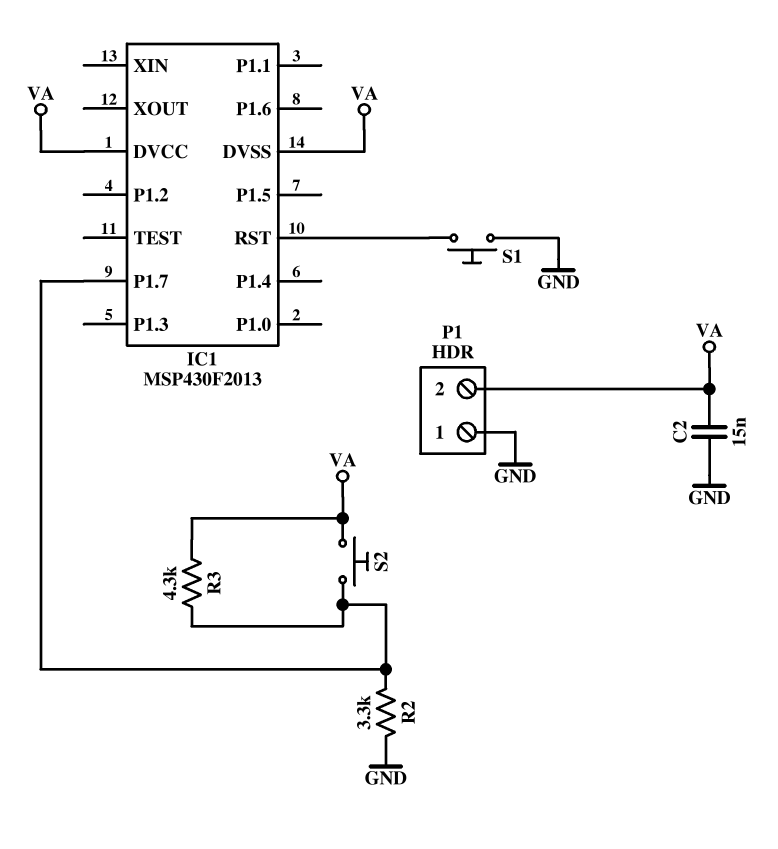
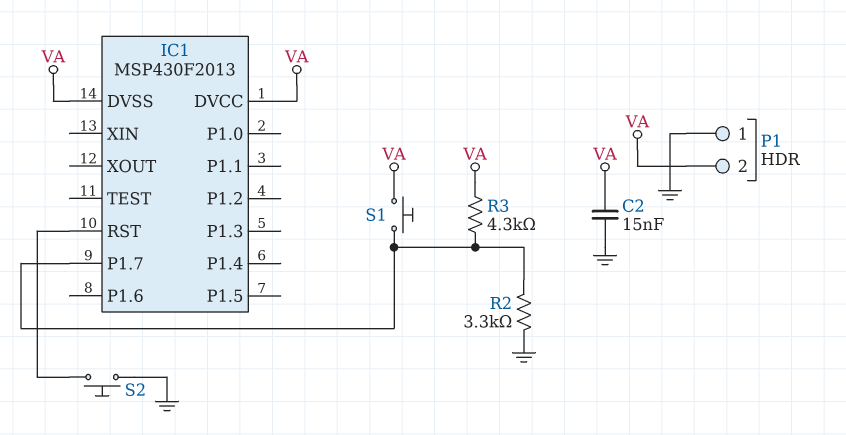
S1: button (GND, IC1/RST) -> button (IC1/P1.7, VA)
S2: button (IC1/P1.7, VA) -> button (GND, IC1/RST)

